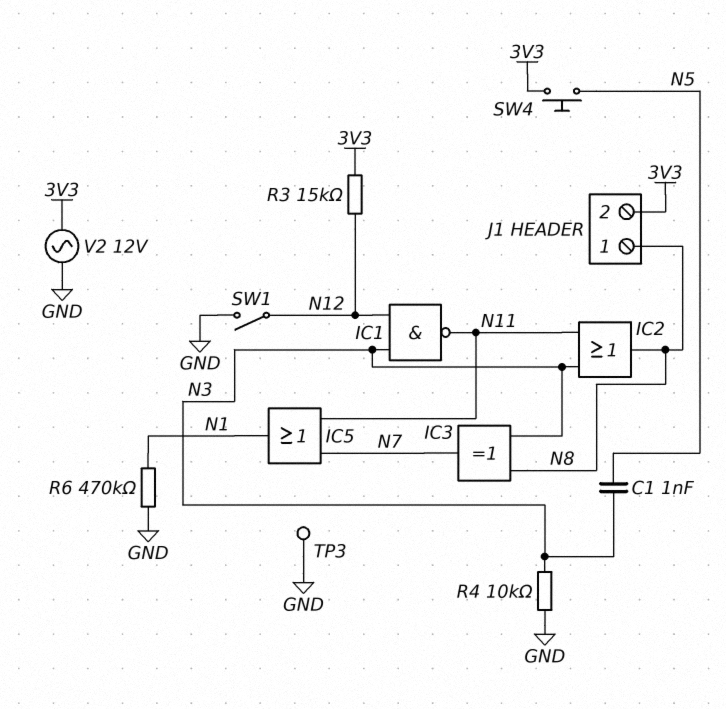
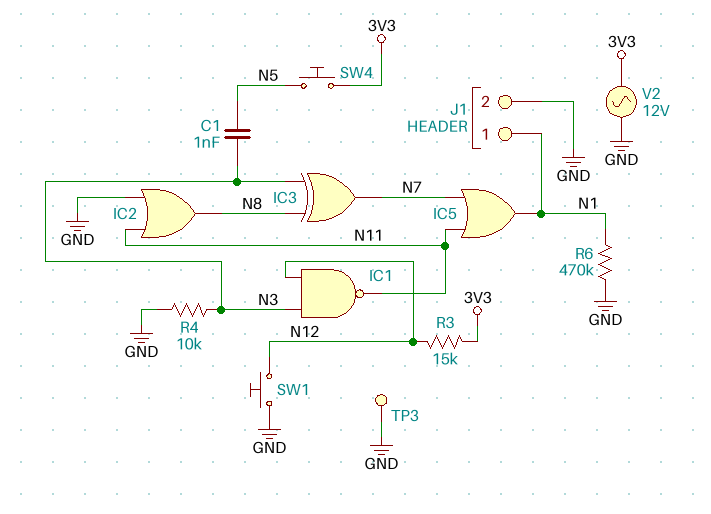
IC2: OR (in N3, in N11, out N8) -> OR (in GND, in N11, out N8)
J1 pin 1: N8 -> N1
J1 pin 2: 3V3 -> GND
SW1: switch (GND, N12) -> button (GND, N12)

